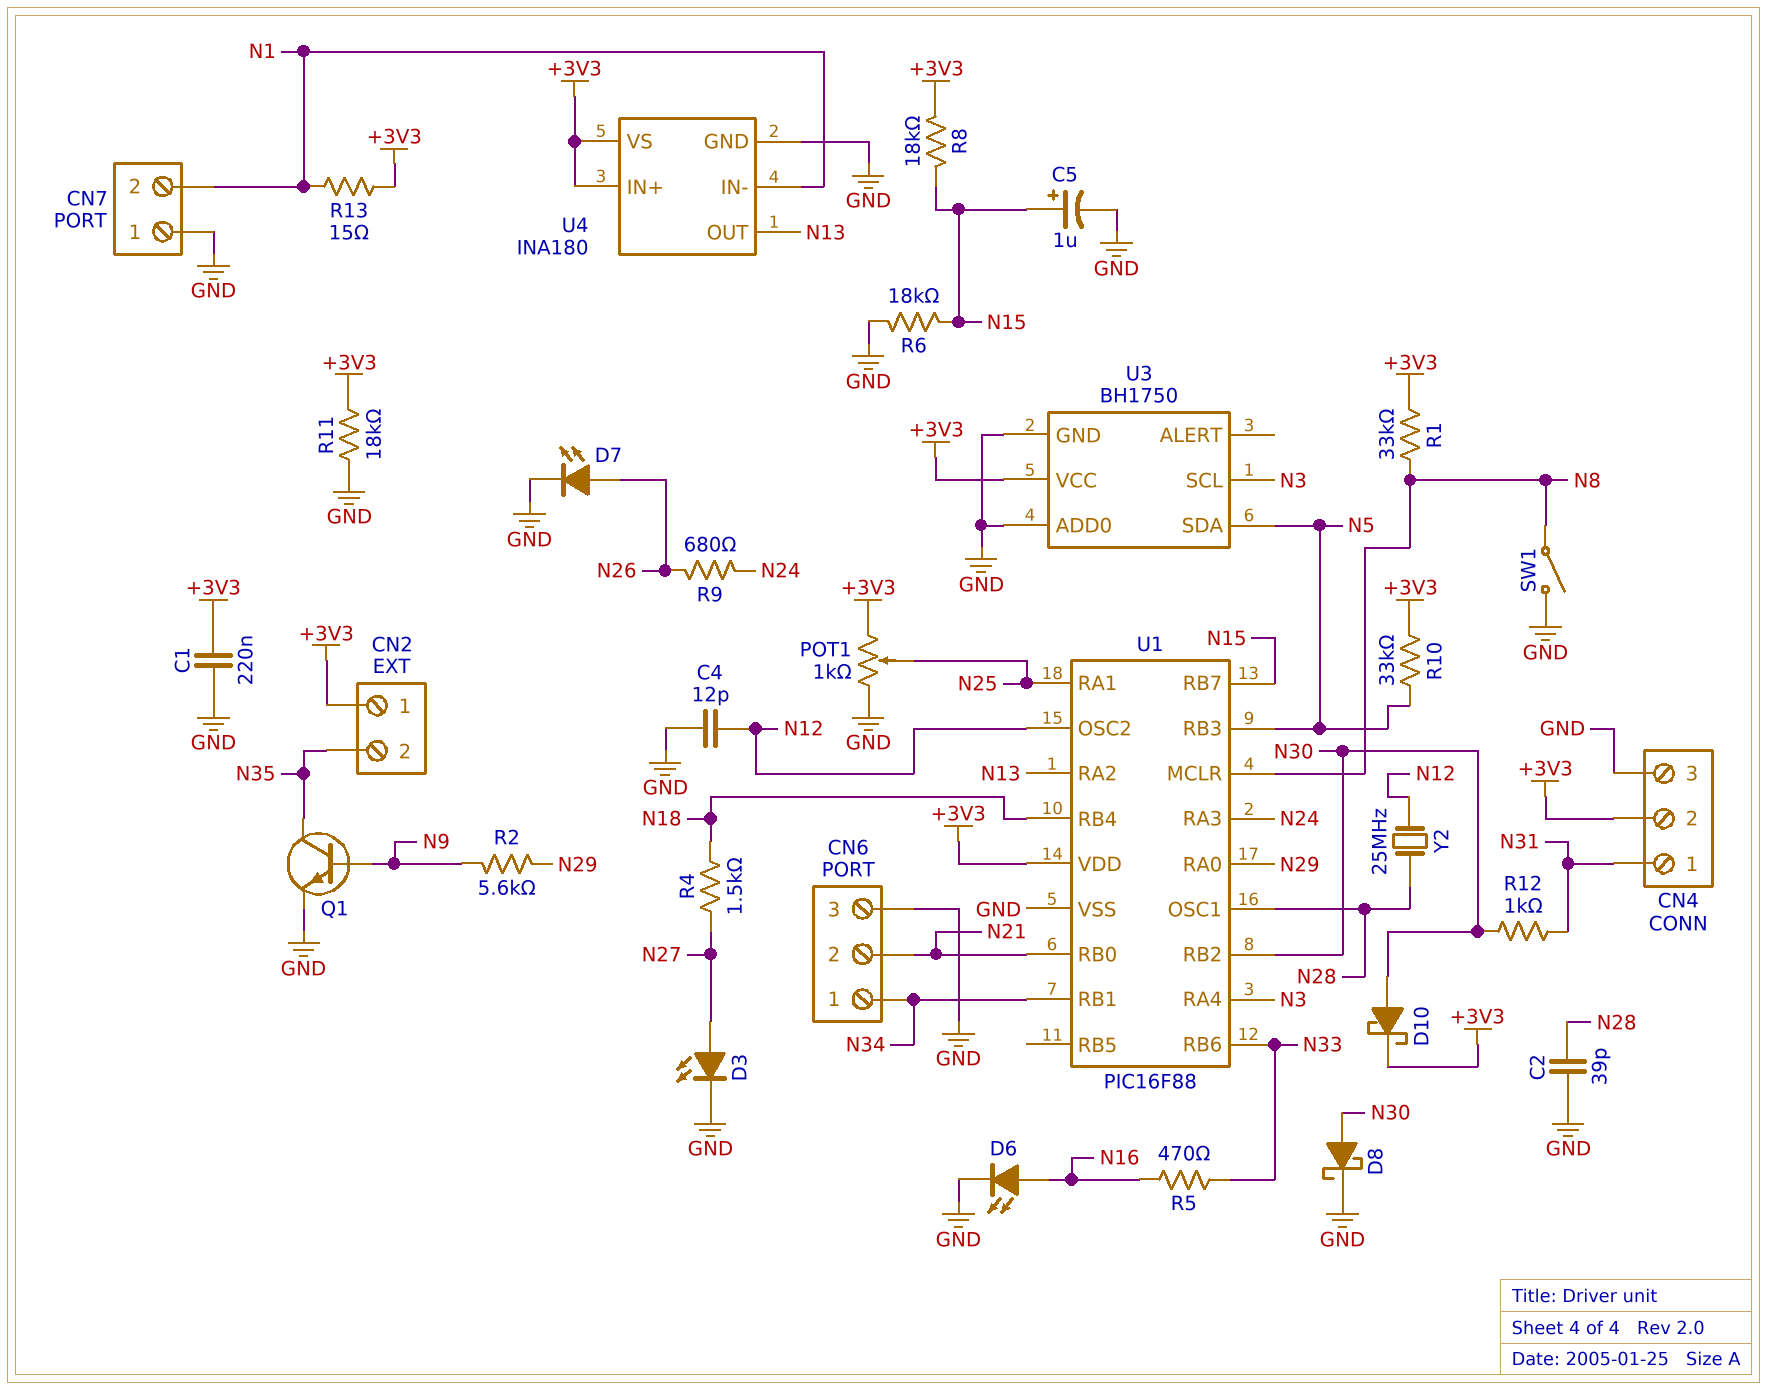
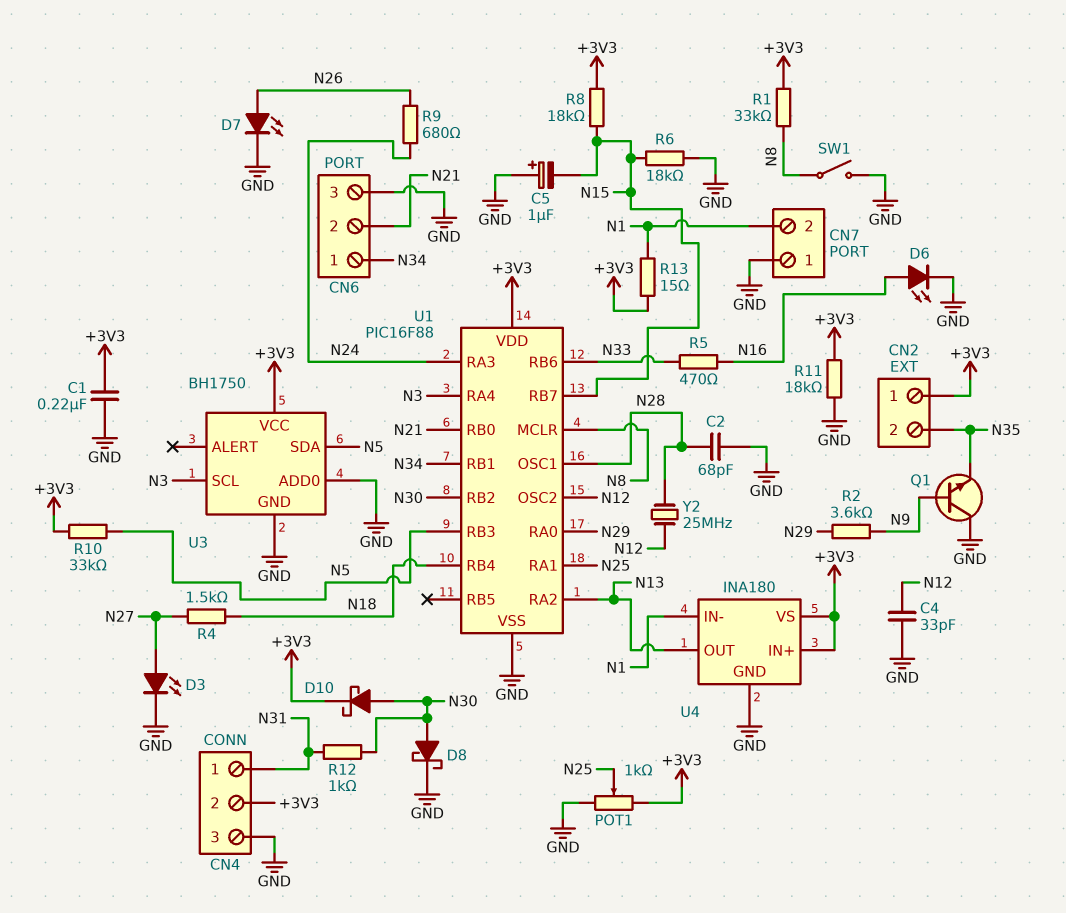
C2: 39pF (GND, N28) -> 68pF (GND, N28)
C4: 12pF (GND, N12) -> 33pF (GND, N12)
C5: 1uF (plus N15, minus GND) -> 1uF (plus GND, minus N15)
Q1: NPN (B N9, C N35, E GND) -> NPN (B N9, C GND, E N35)
R2: 5.6k (N9, N29) -> 3.6k (N9, N29)

